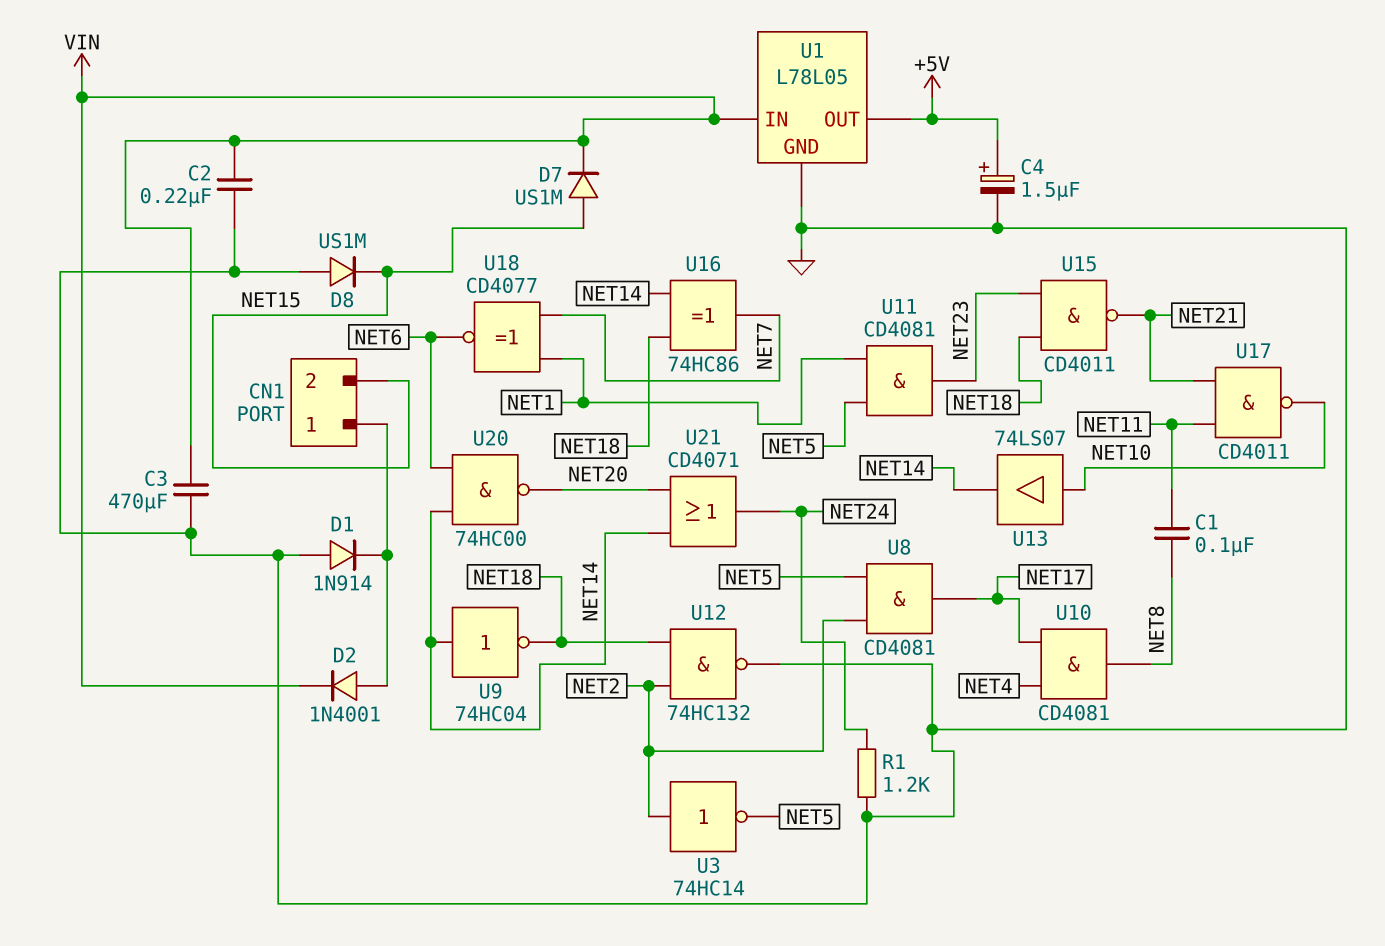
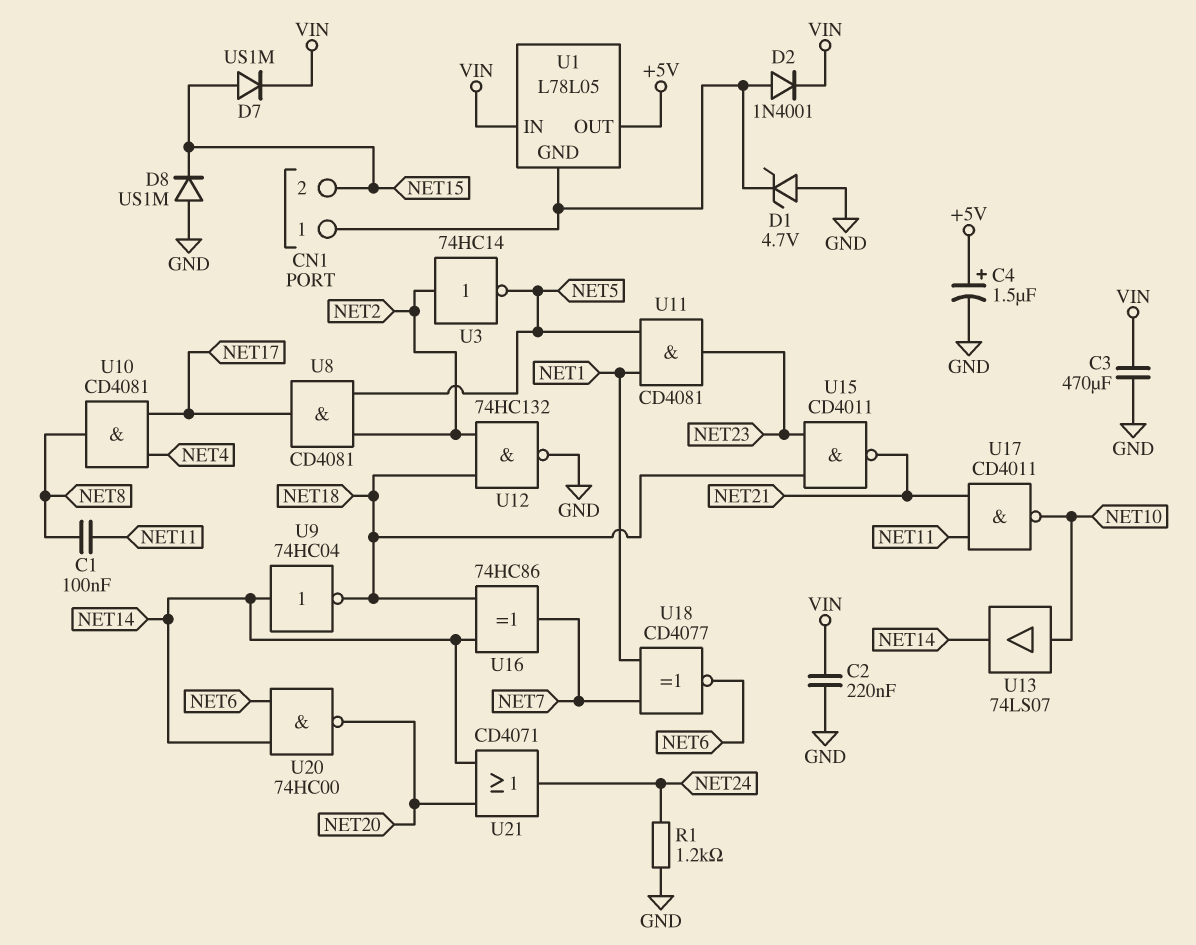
D1: diode 1N914 (A GND, K CN1/1) -> zener 4.7V (A GND, K CN1/1)
U1 pin GND: GND -> CN1/1

